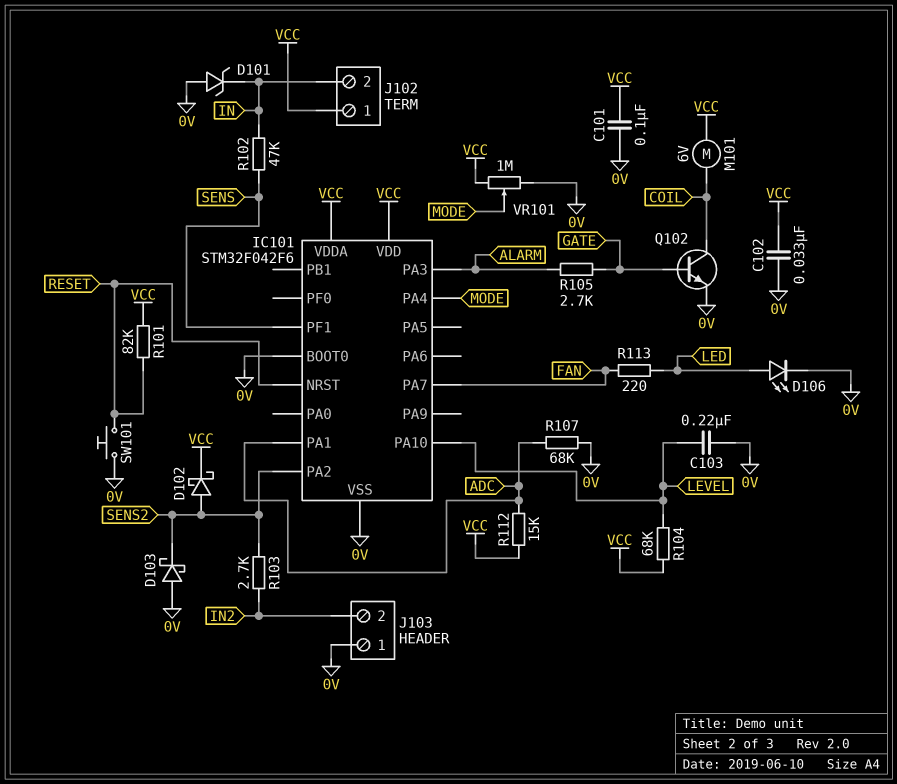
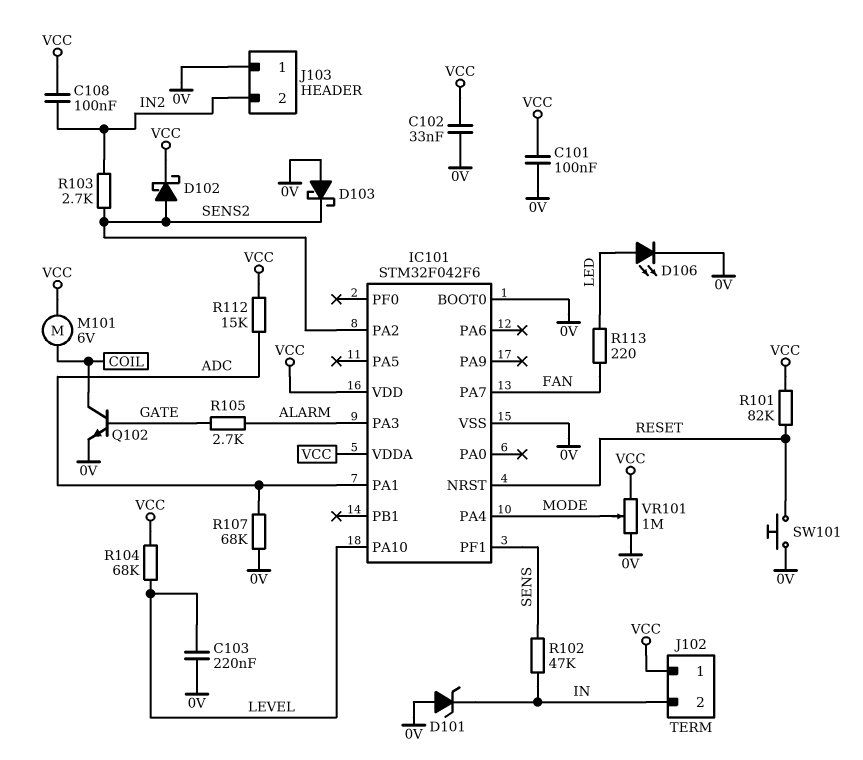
C108: none -> 100nF (IN2, VCC)

